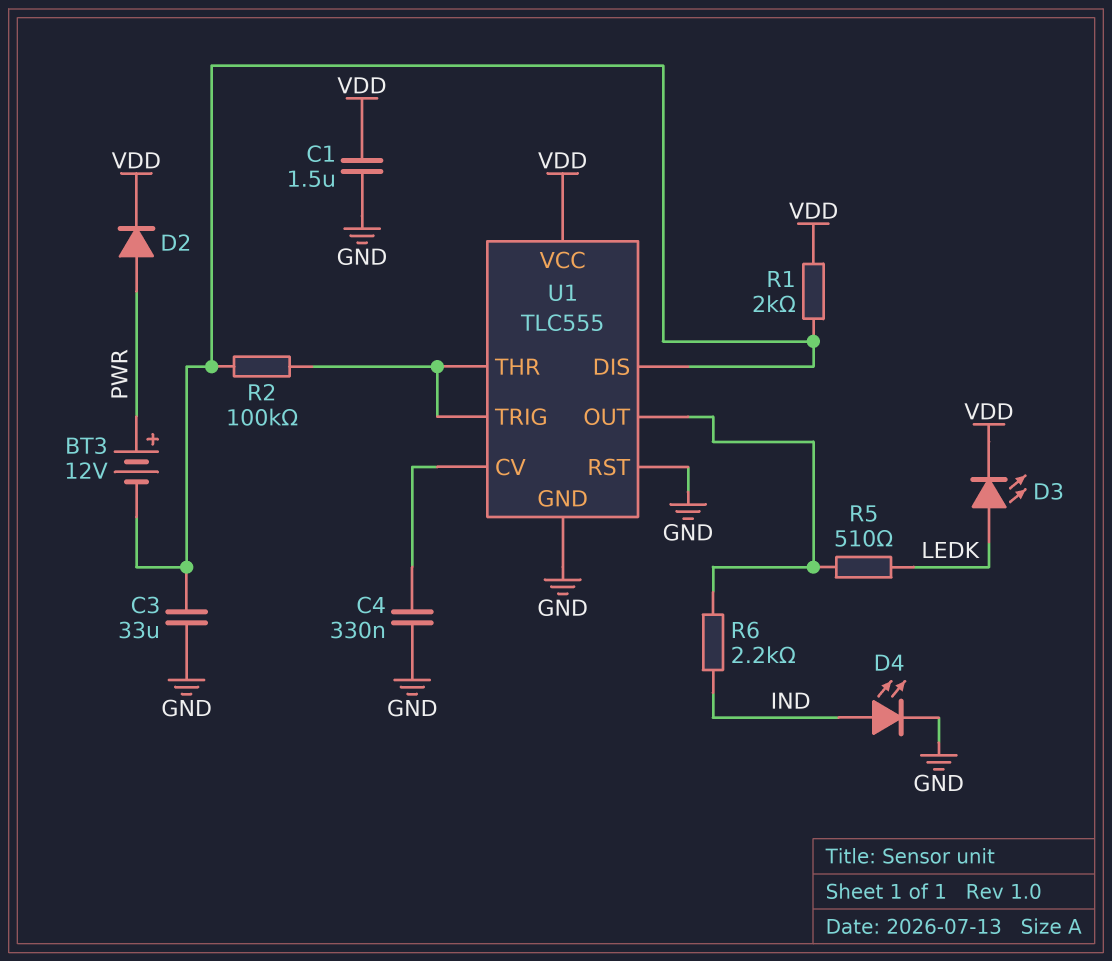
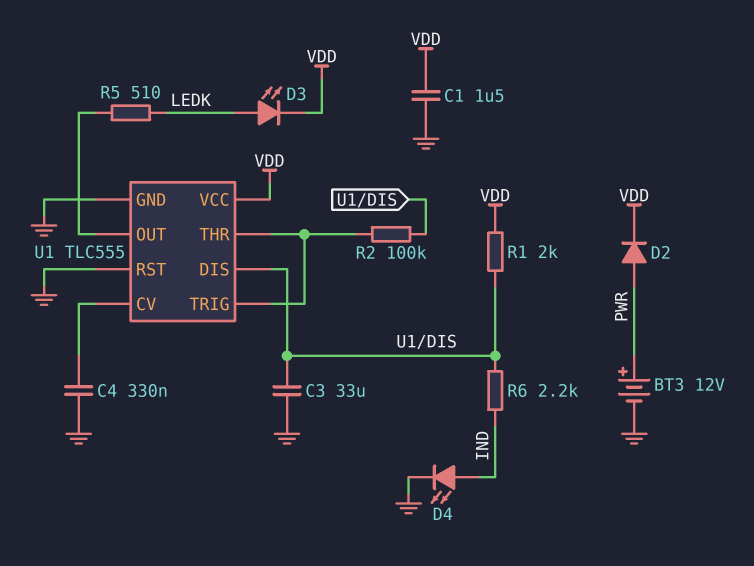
BT3: 12V (plus PWR, minus U1/DIS) -> 12V (plus PWR, minus GND)
R6: 2.2k (IND, U1/OUT) -> 2.2k (IND, U1/DIS)

